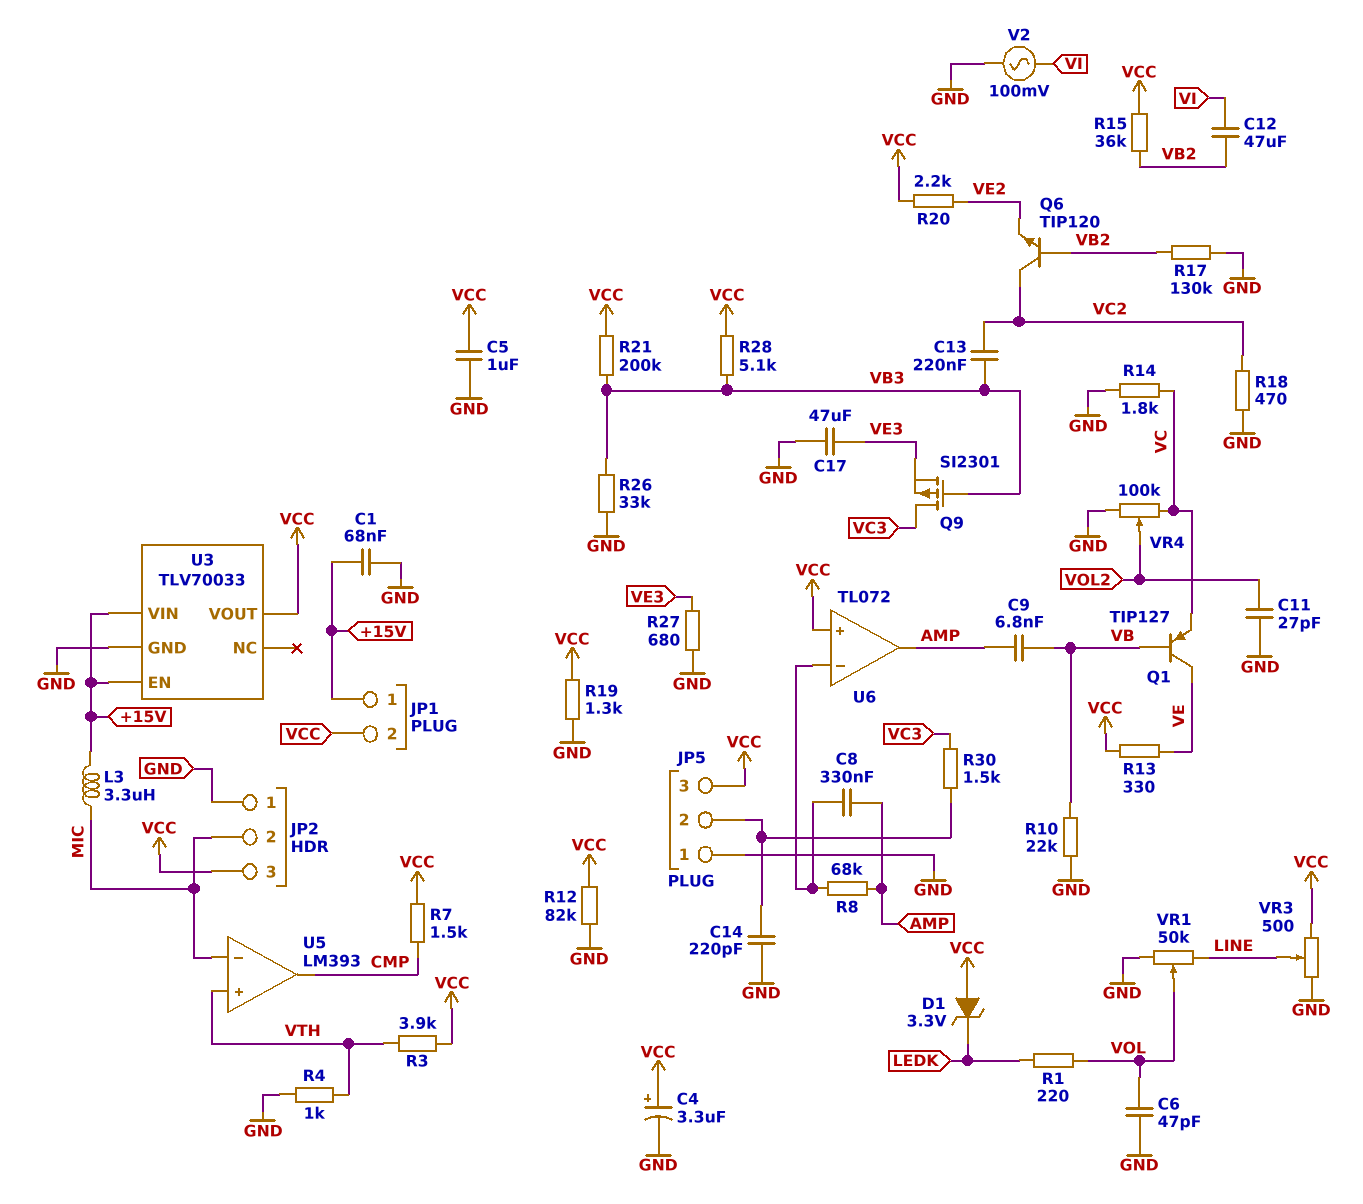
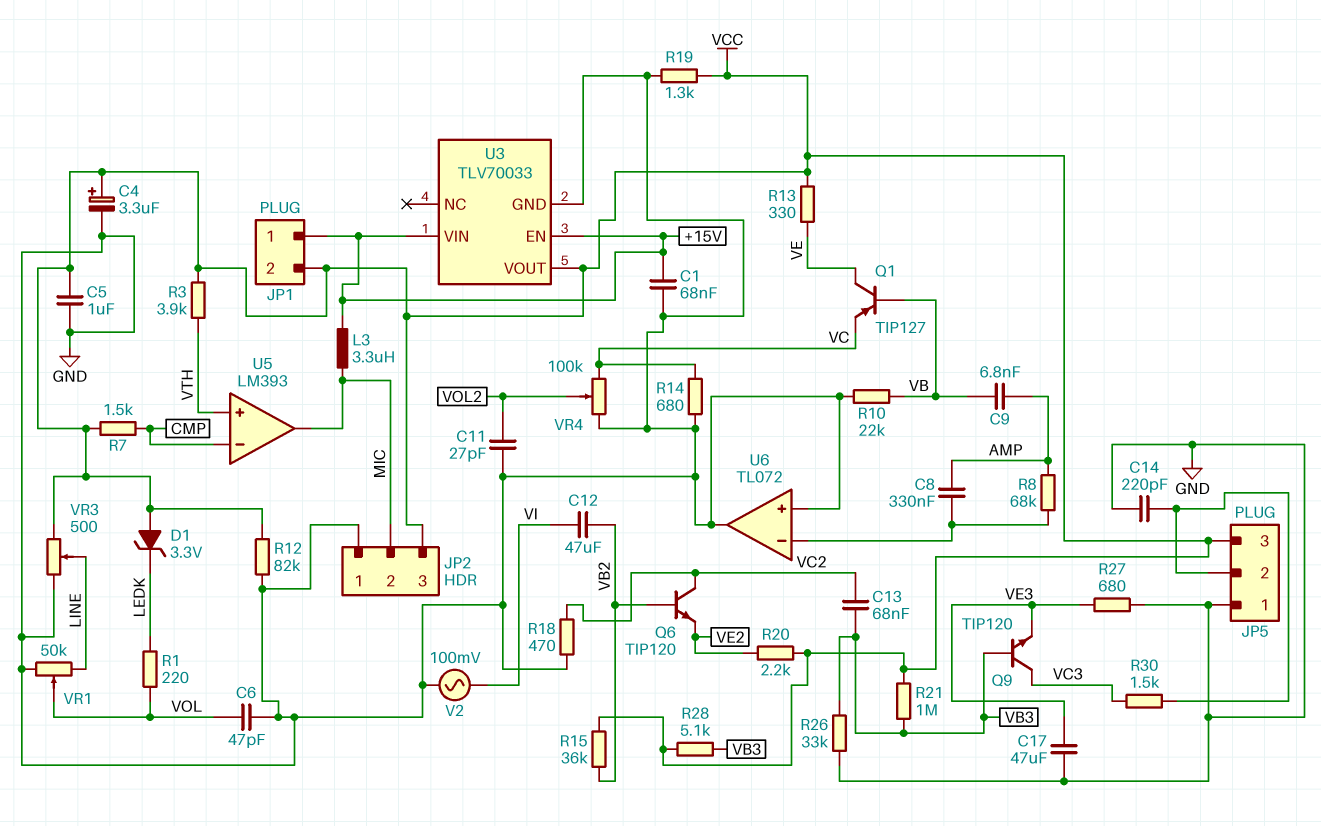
C13: 220nF (VB3, VC2) -> 68nF (VB3, VC2)
Q9: PMOS SI2301 (G VB3, D VC3, S VE3) -> NPN TIP120 (B VB3, C VC3, E VE3)
R4: 1k (GND, VTH) -> none
R14: 1.8k (GND, VC) -> 680 (GND, VC)
R17: 130k (GND, VB2) -> none
R21: 200k (VB3, VCC) -> 1M (VB3, VCC)
U5 pin in-: MIC -> CMP
U5 pin out: CMP -> MIC
U6 pin in+: VCC -> GND
U6 pin out: AMP -> GND

